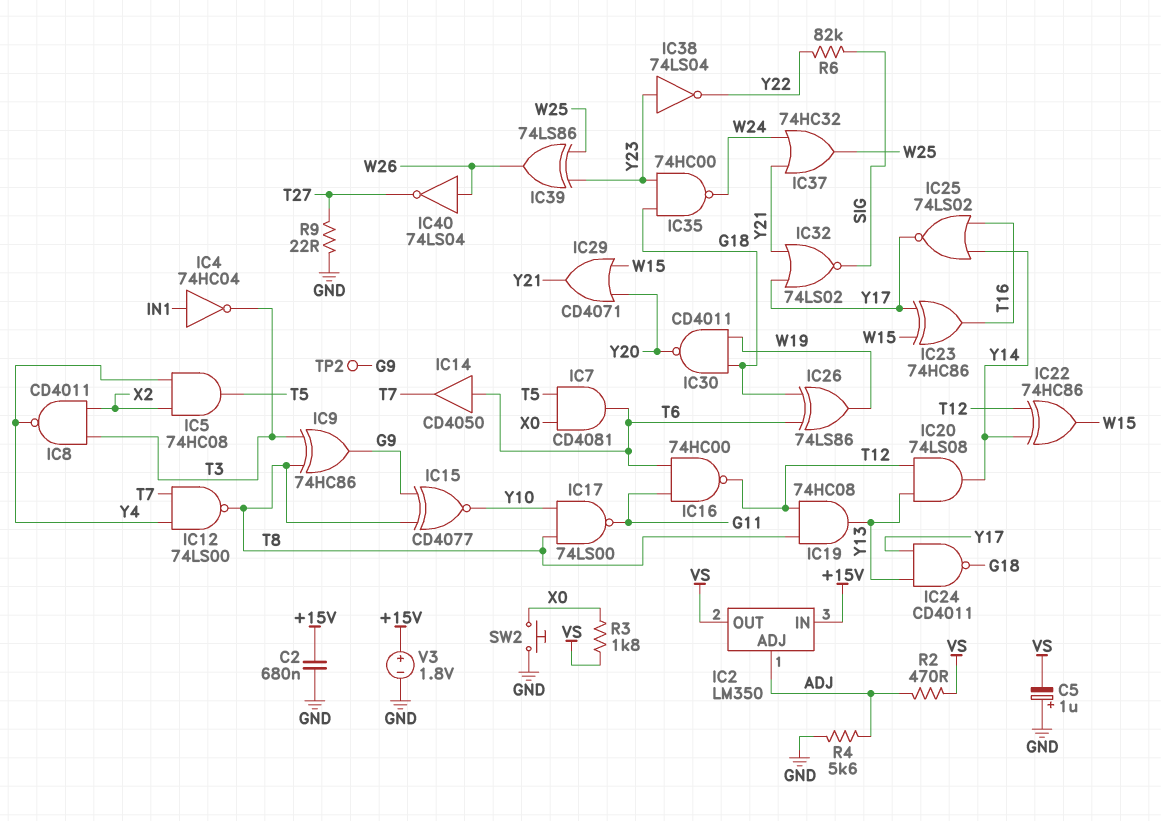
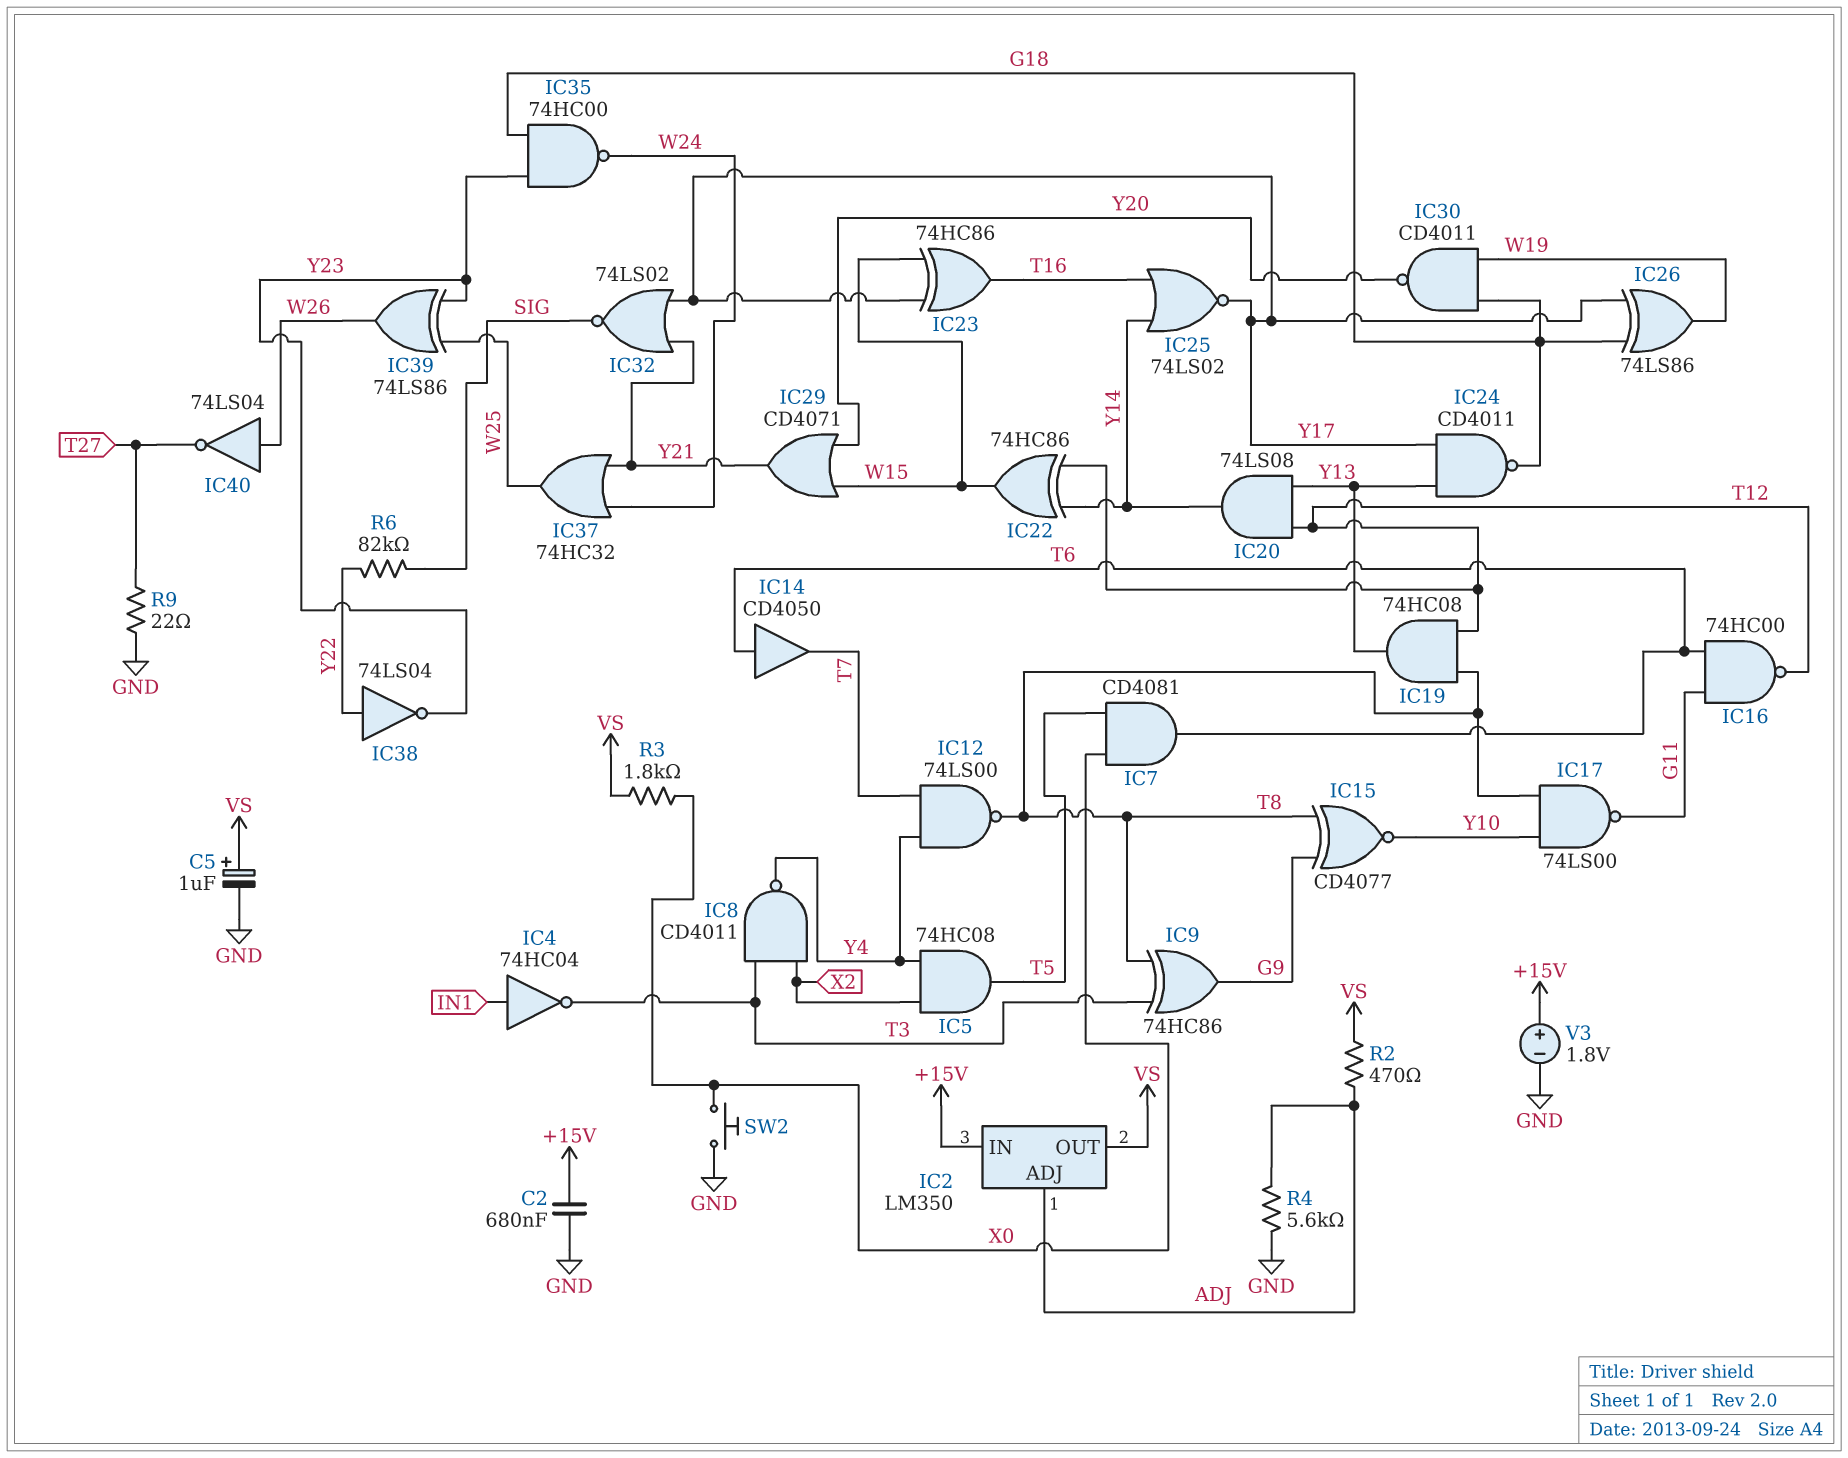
C5: 1uF (plus GND, minus VS) -> 1uF (plus VS, minus GND)
IC26: XOR 74LS86 (in G18, in T6, out W19) -> XOR 74LS86 (in G18, in Y17, out W19)
IC38: NOT 74LS04 (in Y23, out Y22) -> NOT 74LS04 (in Y22, out Y23)
TP2: test point (G9) -> none

